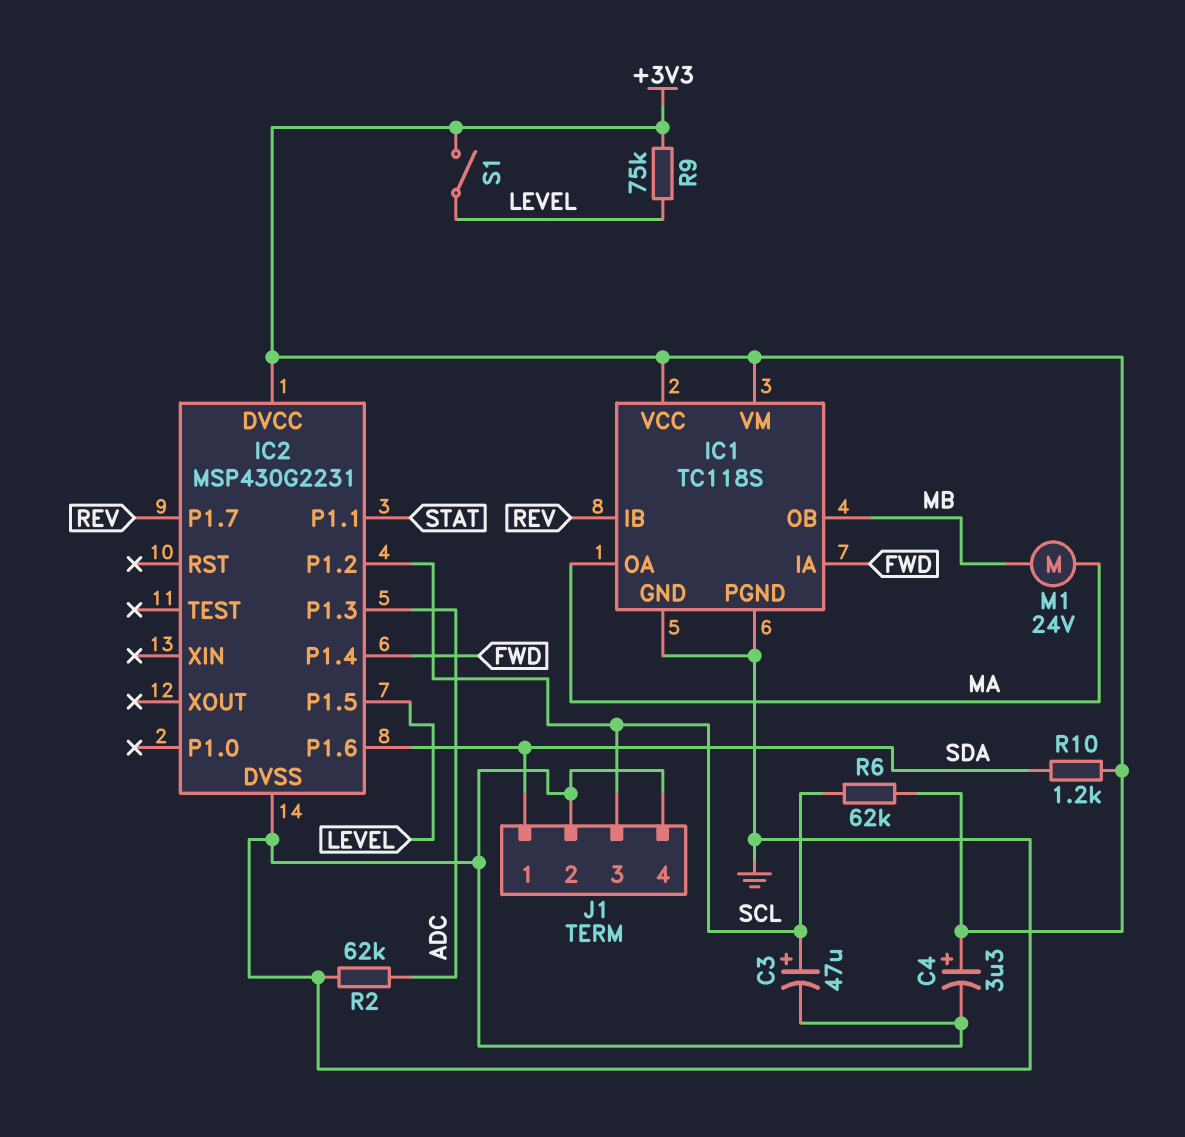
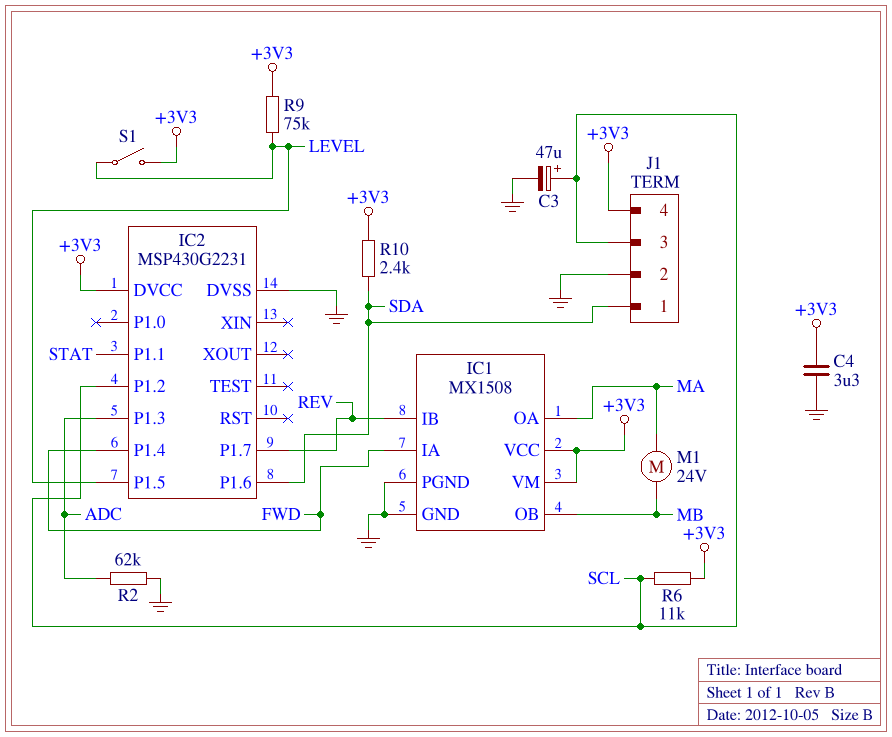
C4: 3.3uF (plus +3V3, minus GND) -> 3.3uF (+3V3, GND)
IC1: TC118S -> MX1508
J1 pin 4: GND -> +3V3
R6: 62k (+3V3, SCL) -> 11k (+3V3, SCL)
R10: 1.2k (+3V3, SDA) -> 2.4k (+3V3, SDA)

